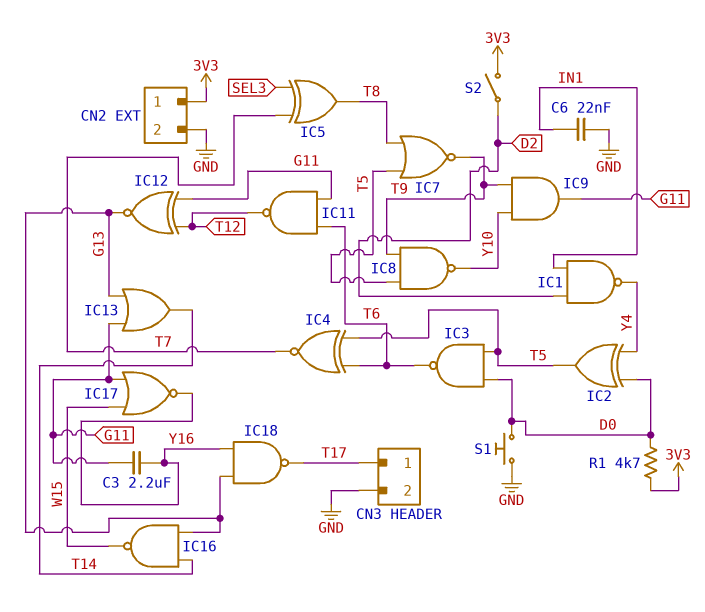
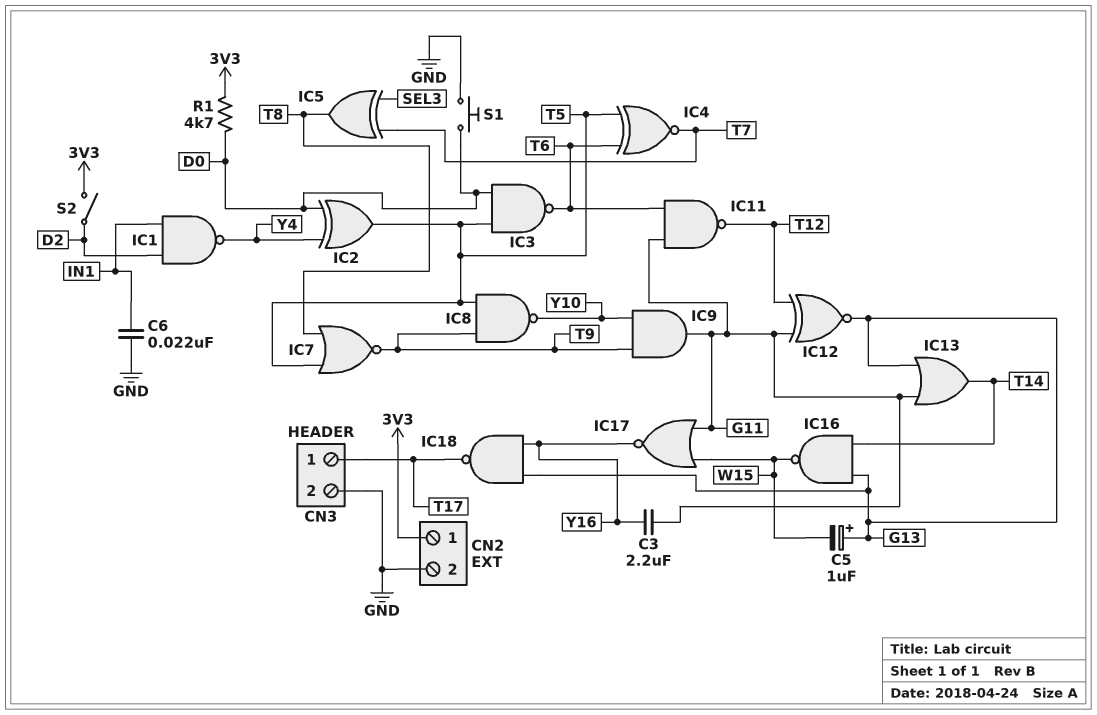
C5: none -> 1uF (plus G13, minus W15)

